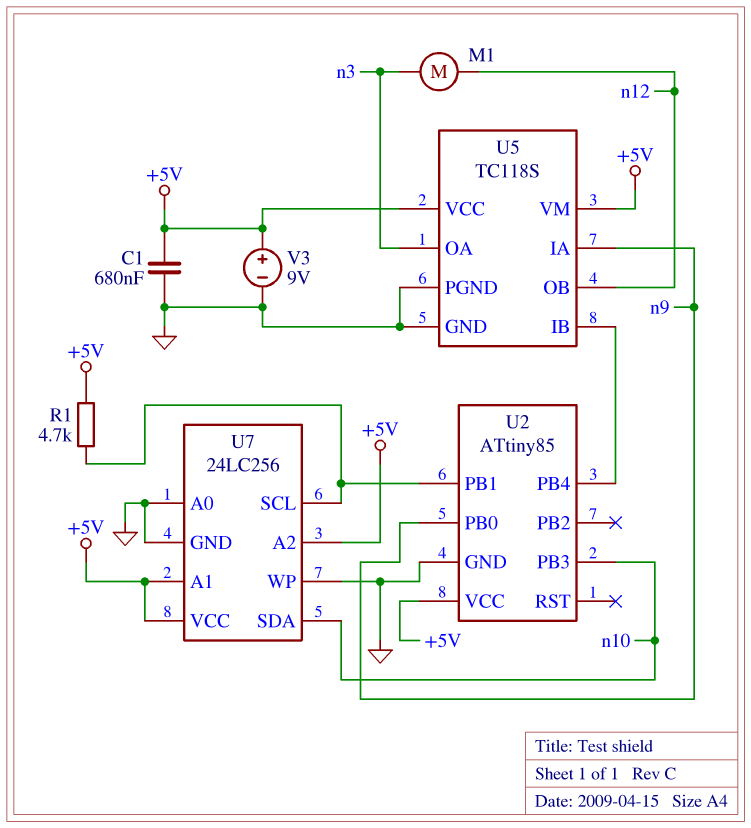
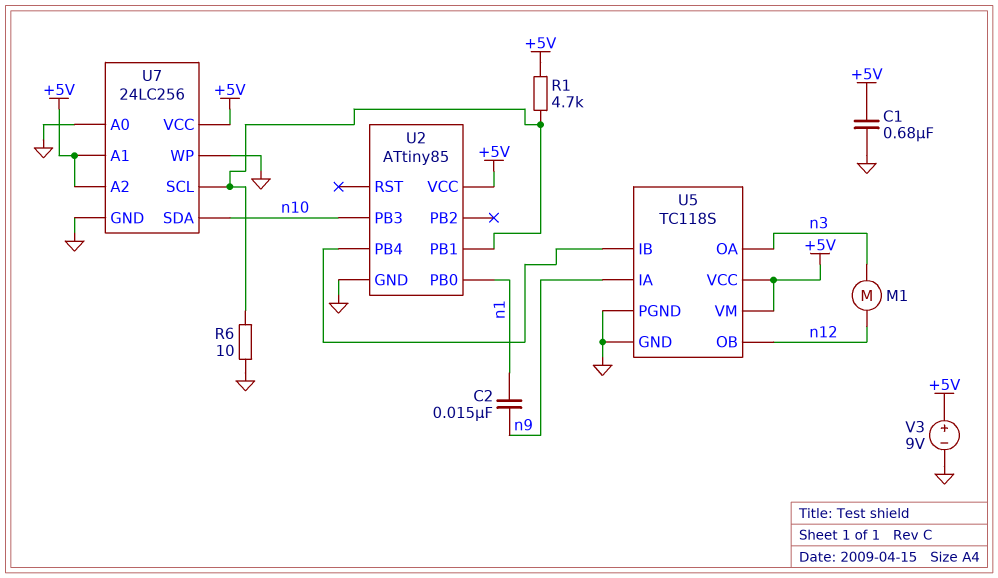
C2: none -> 15nF (n1, n9)
R6: none -> 10 (GND, U2/PB1)
U2 pin PB0: n9 -> n1

